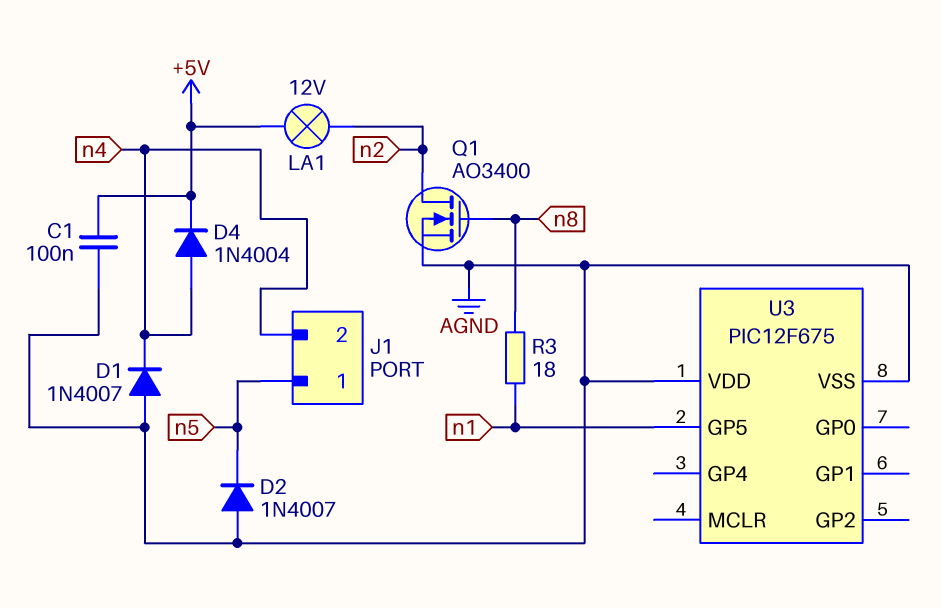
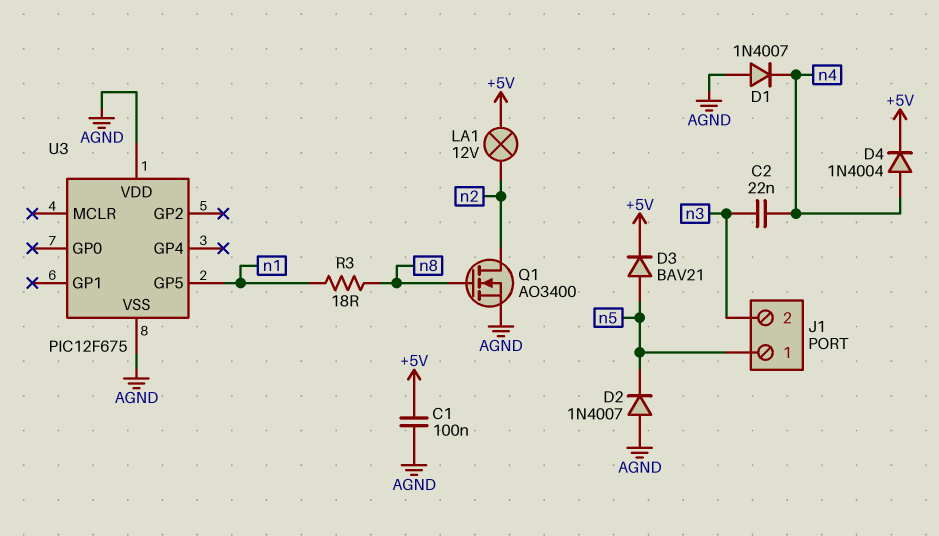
C2: none -> 22nF (n3, n4)
D3: none -> diode BAV21 (A n5, K +5V)
J1 pin 2: n4 -> n3

